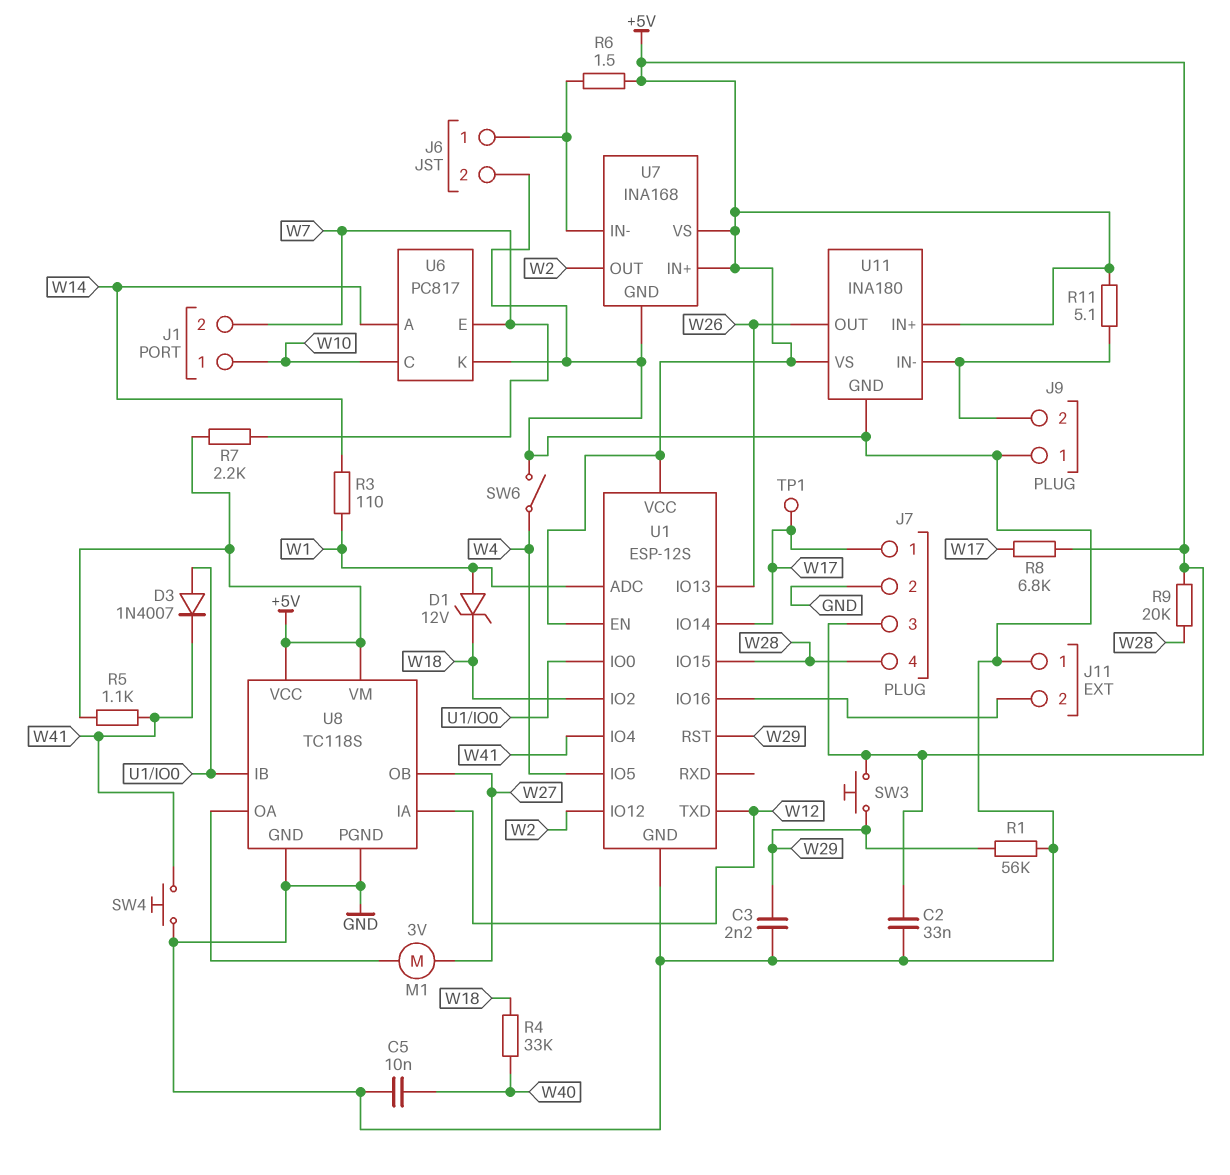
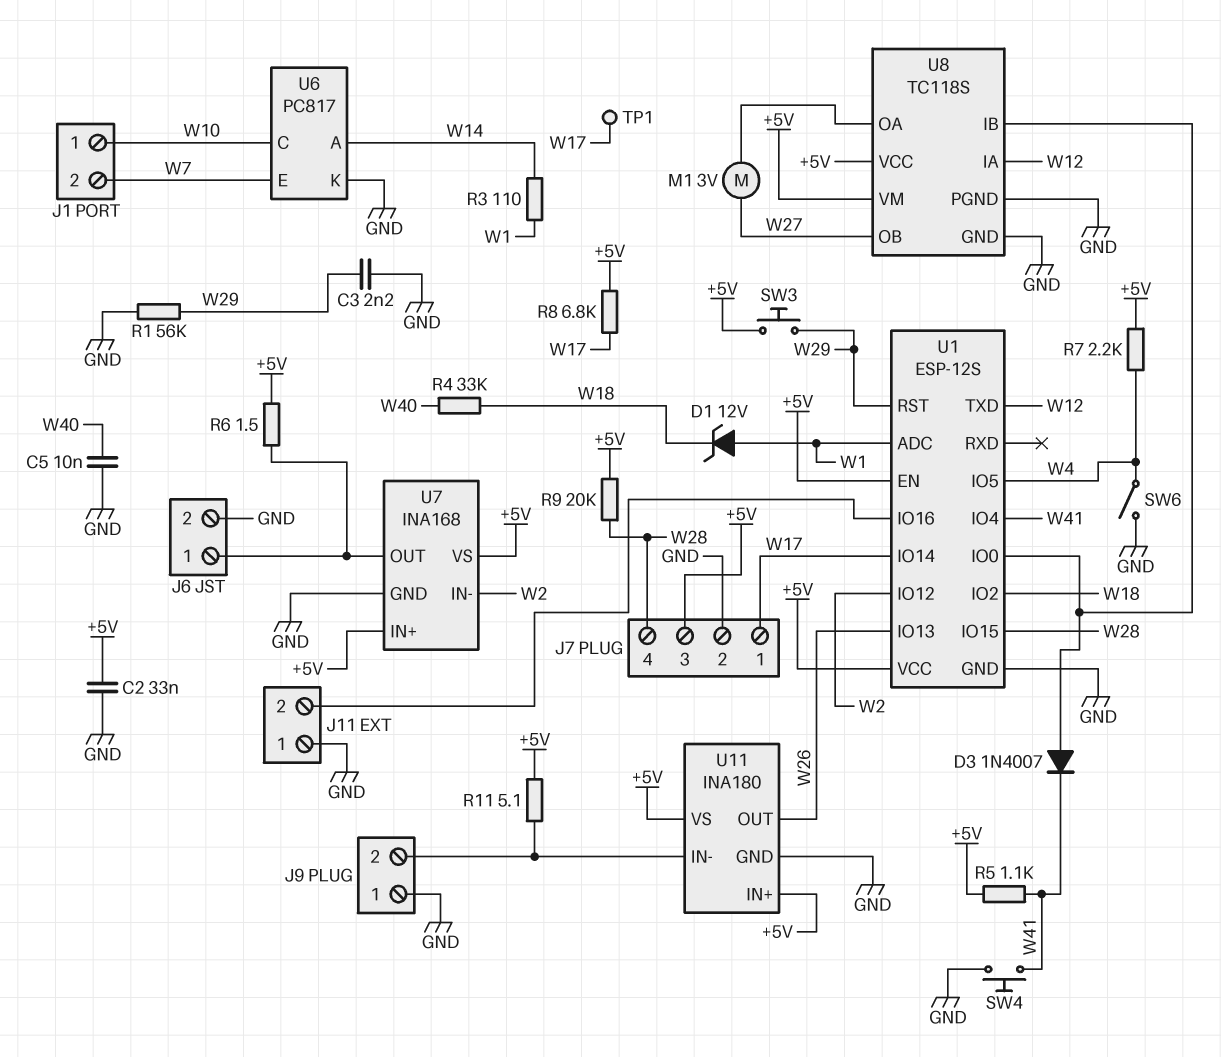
R7: 2.2k (+5V, W7) -> 2.2k (+5V, W4)
U7 pin IN-: J6/1 -> W2
U7 pin OUT: W2 -> J6/1

